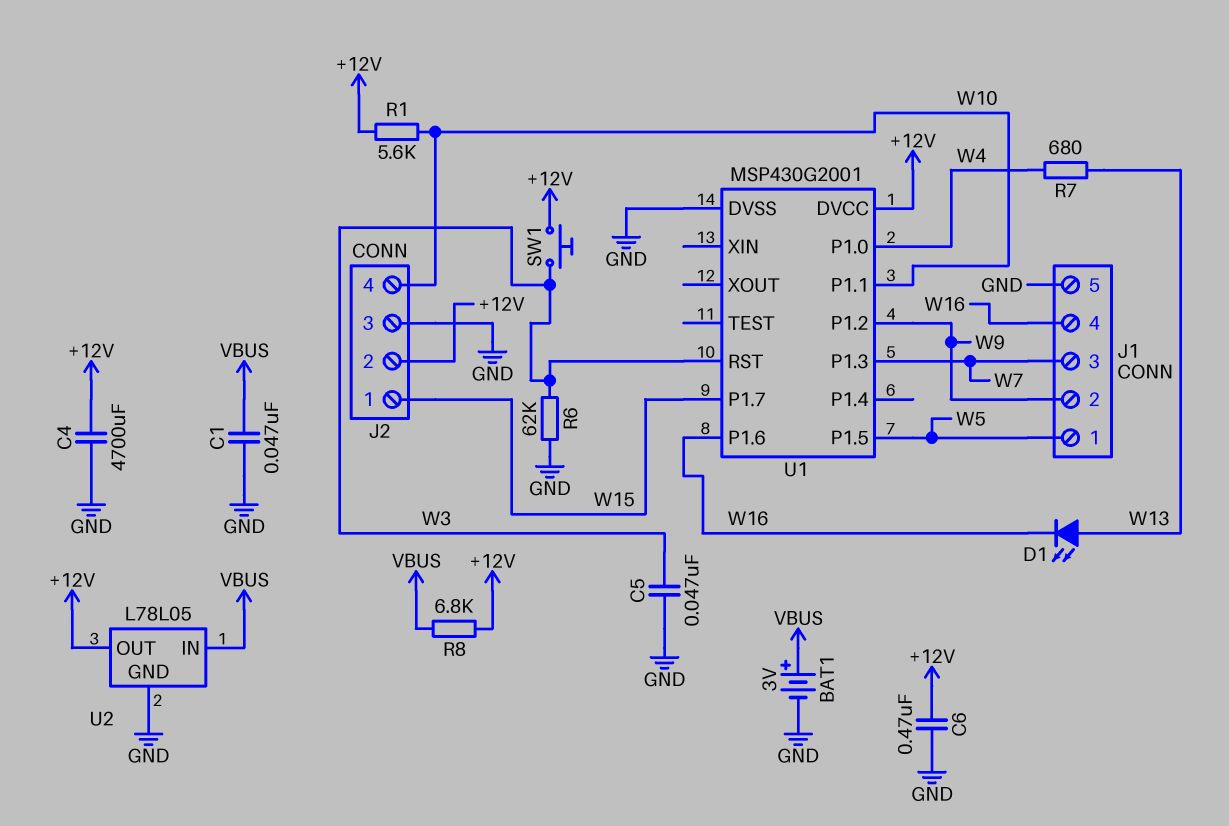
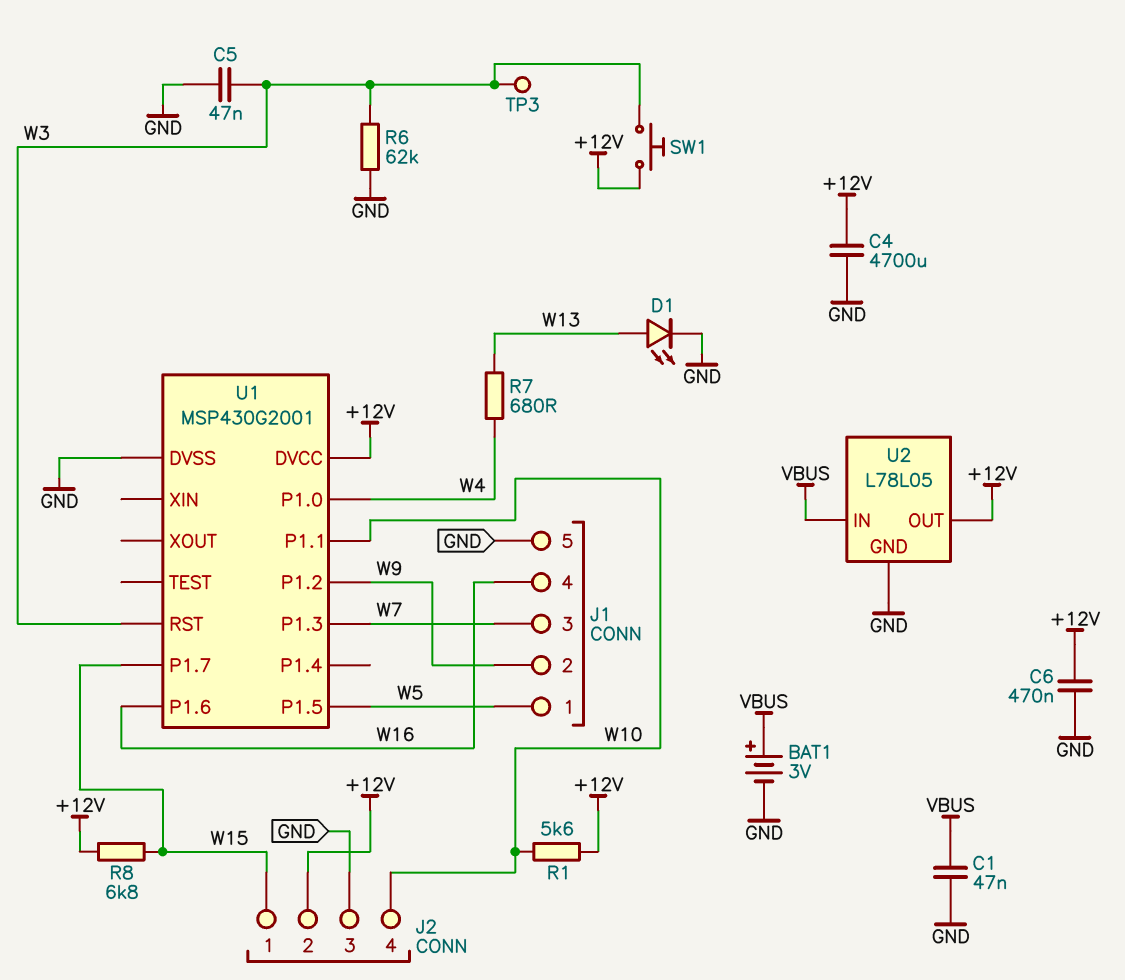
D1: LED (A W13, K W16) -> LED (A W13, K GND)
R8: 6.8k (+12V, VBUS) -> 6.8k (+12V, W15)
TP3: none -> test point (W3)

